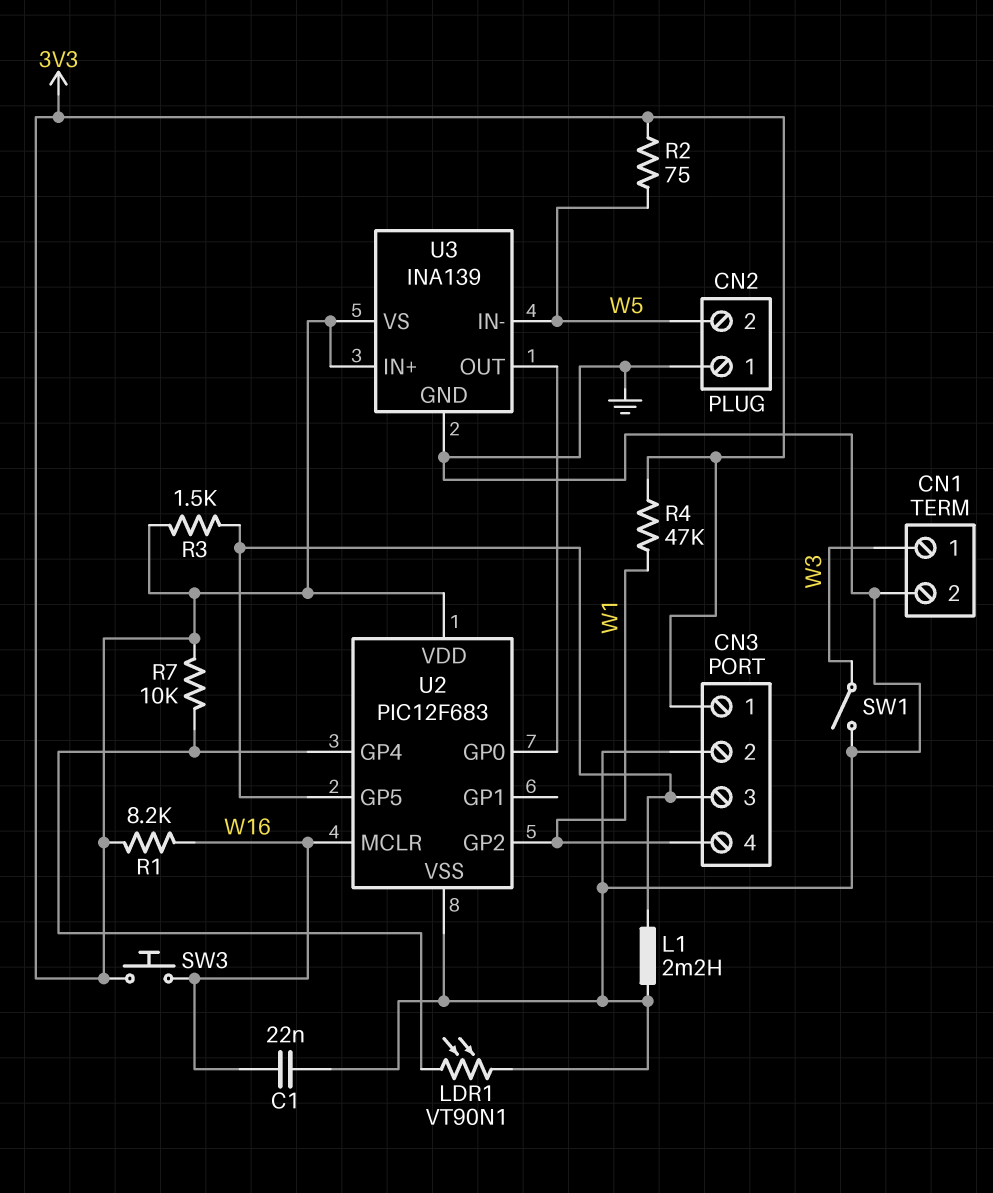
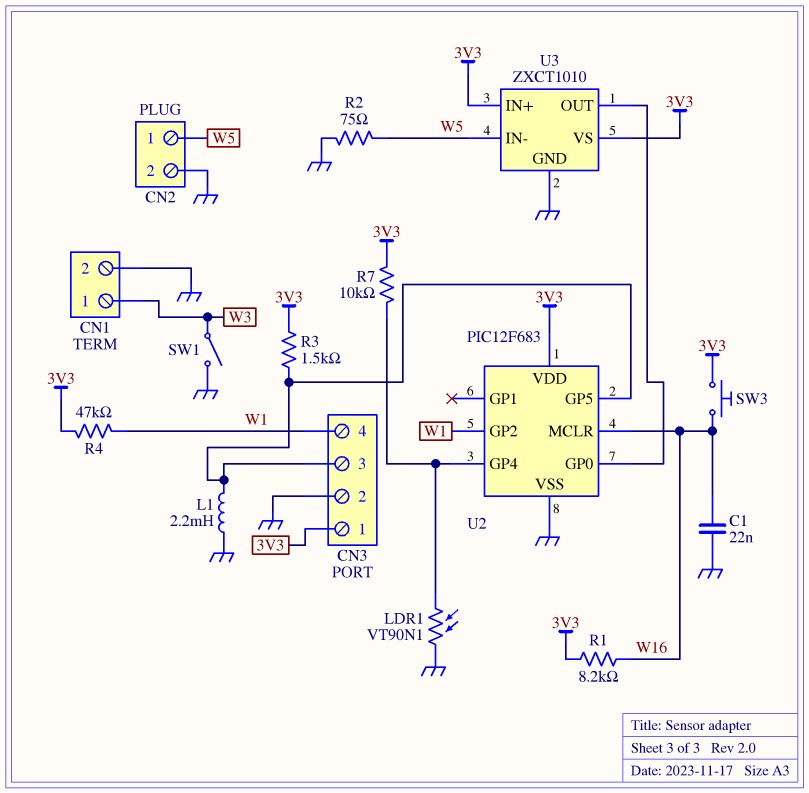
CN2 pin 1: GND -> W5
CN2 pin 2: W5 -> GND
R2: 75 (3V3, W5) -> 75 (GND, W5)
U3: INA139 -> ZXCT1010

